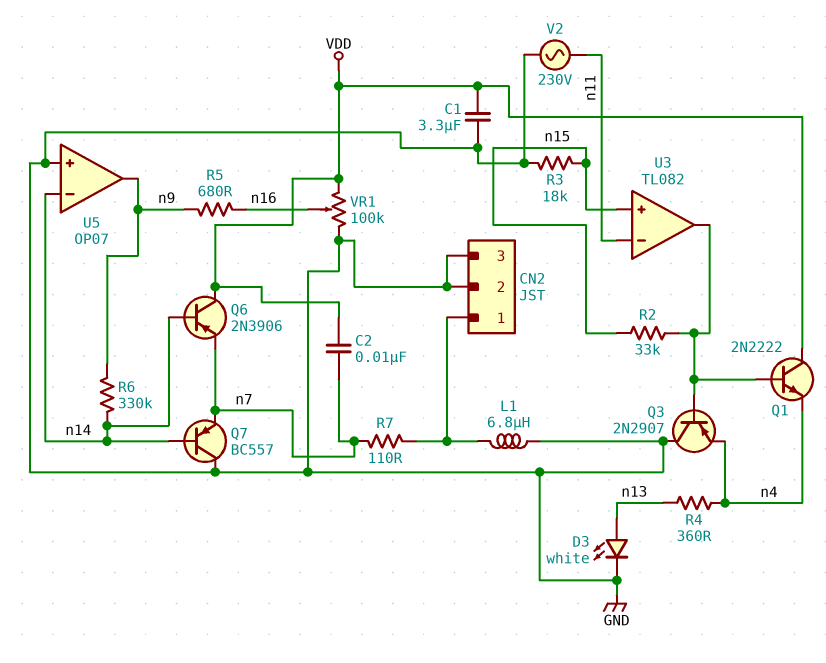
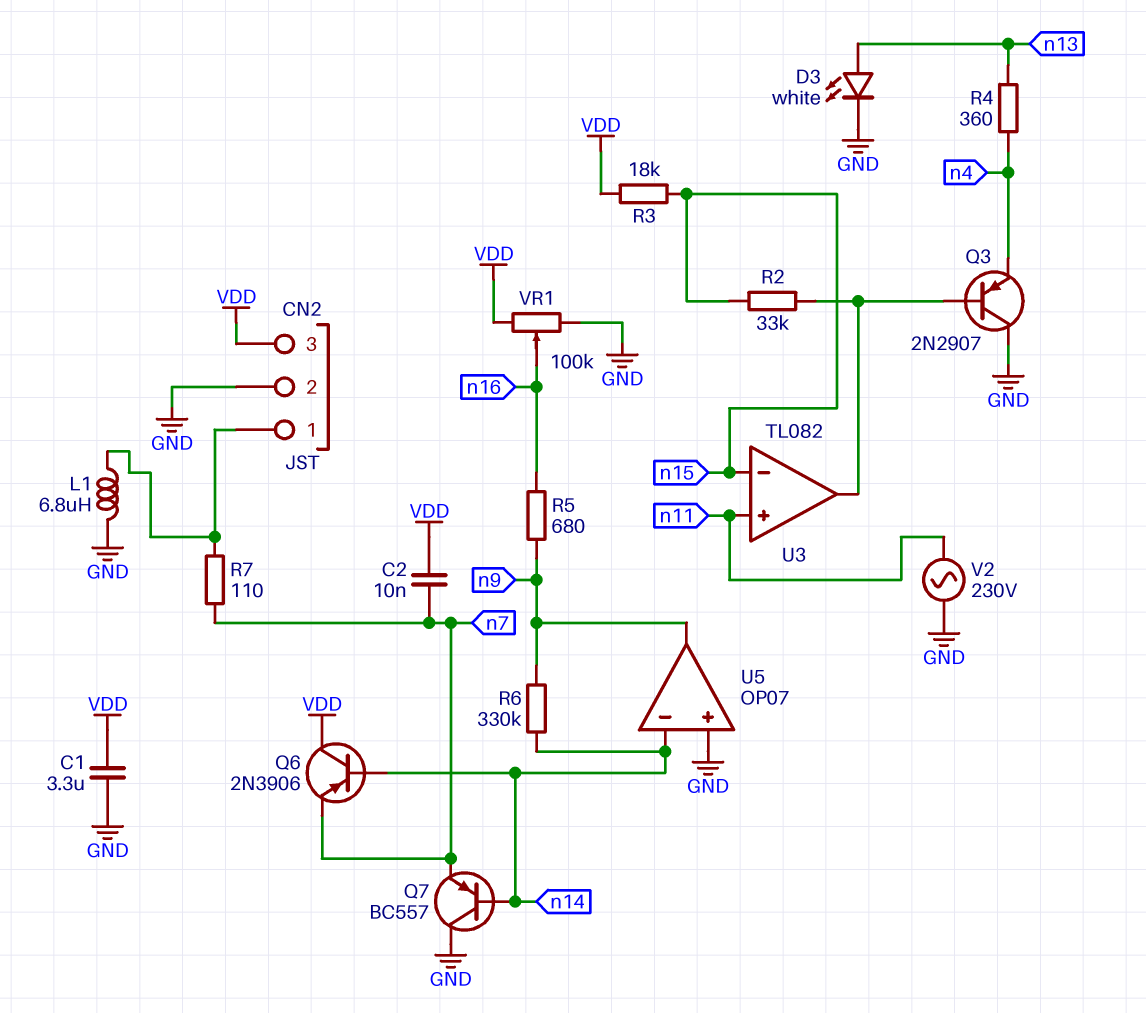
CN2 pin 3: GND -> VDD
Q1: NPN 2N2222 (B U3/out, C VDD, E n4) -> none
R3: 18k (GND, n15) -> 18k (VDD, n15)
U3 pin in+: n15 -> n11
U3 pin in-: n11 -> n15

